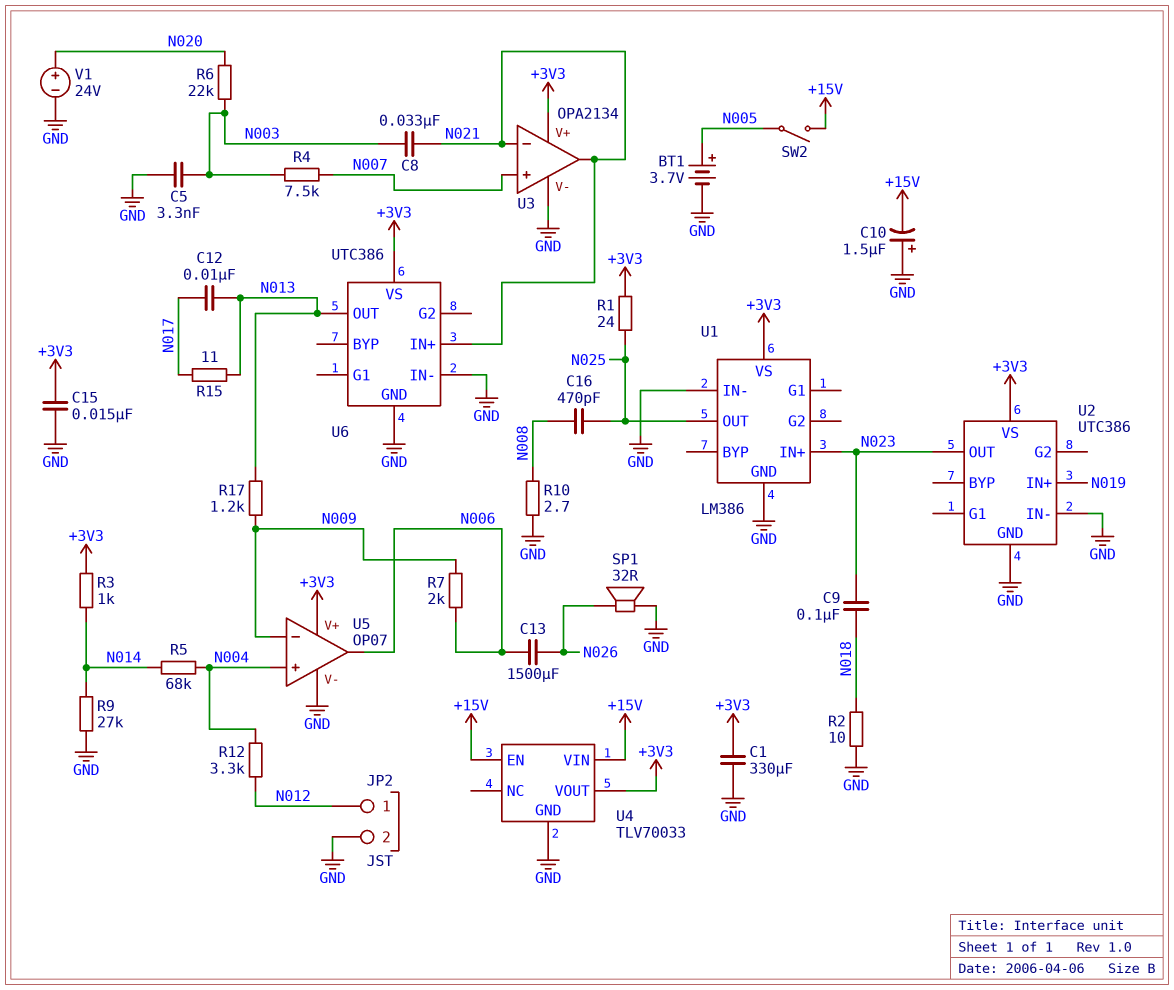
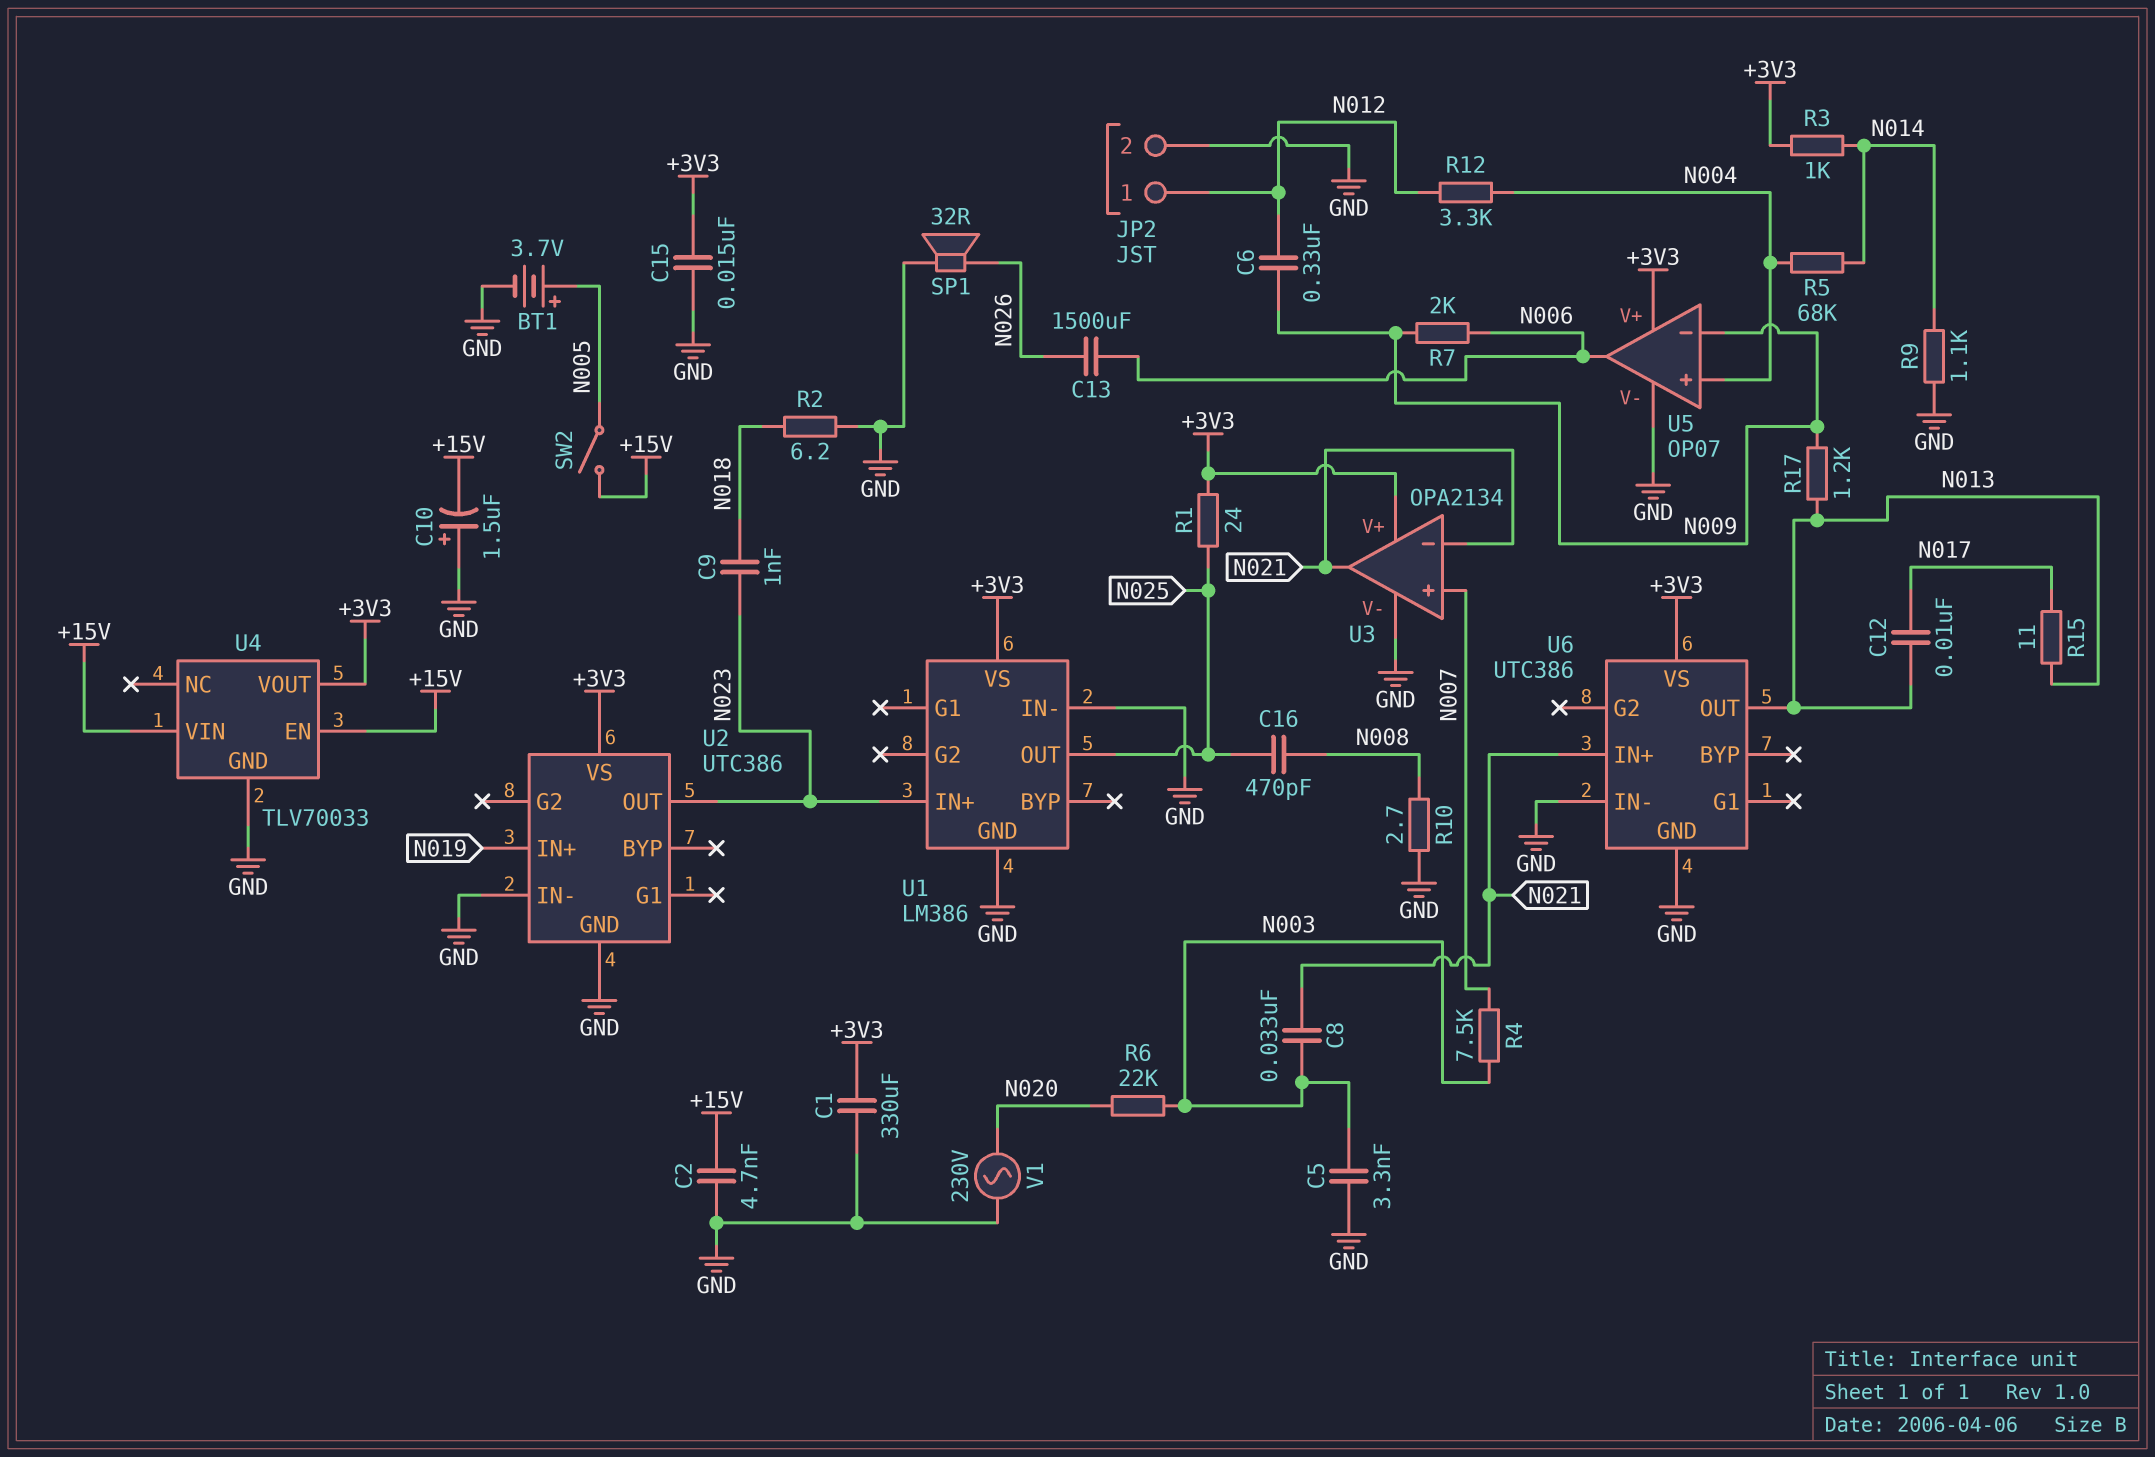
C2: none -> 4.7nF (+15V, GND)
C6: none -> 330nF (N009, N012)
C9: 100nF (N018, N023) -> 1nF (N018, N023)
R2: 10 (GND, N018) -> 6.2 (GND, N018)
R9: 27k (GND, N014) -> 1.1k (GND, N014)
V1: 24V (plus N020, minus GND) -> AC 230V (GND, N020)

